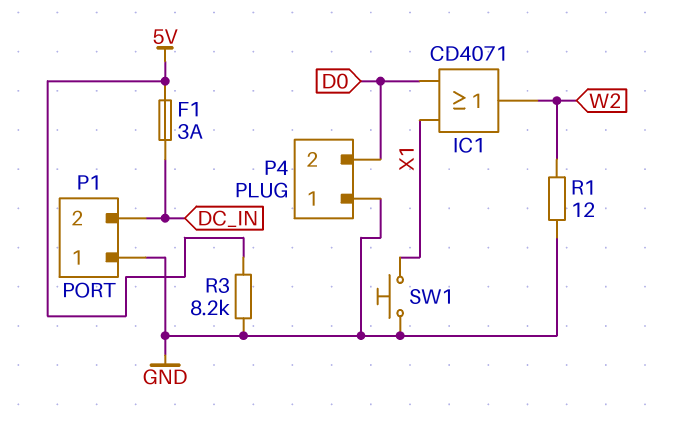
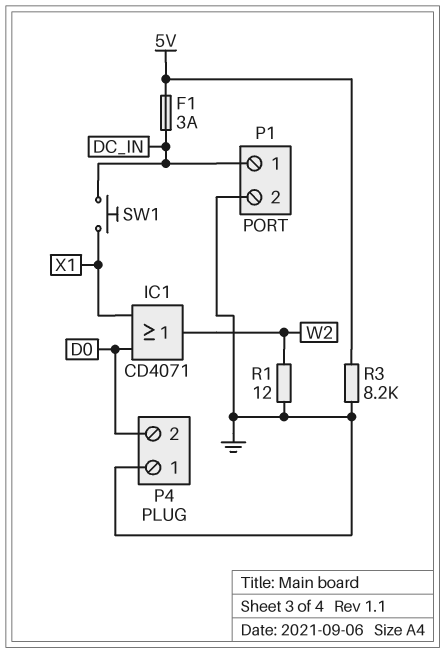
P1 pin 1: GND -> DC_IN
P1 pin 2: DC_IN -> GND
SW1: button (GND, X1) -> button (DC_IN, X1)

